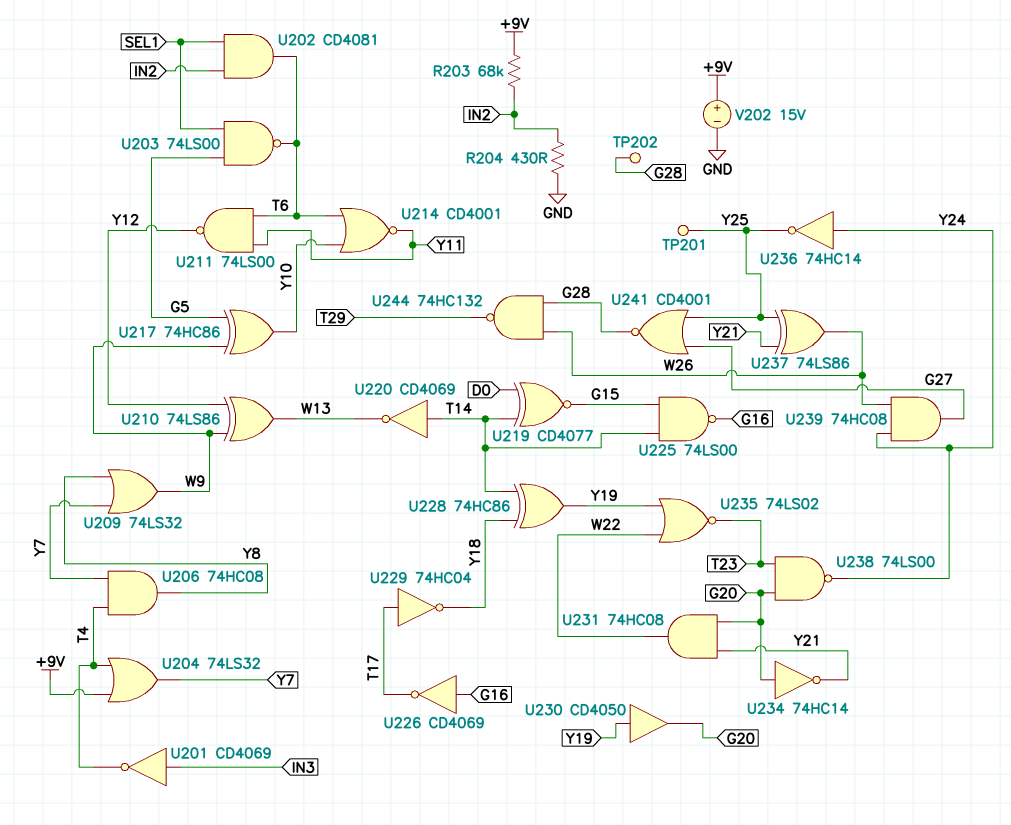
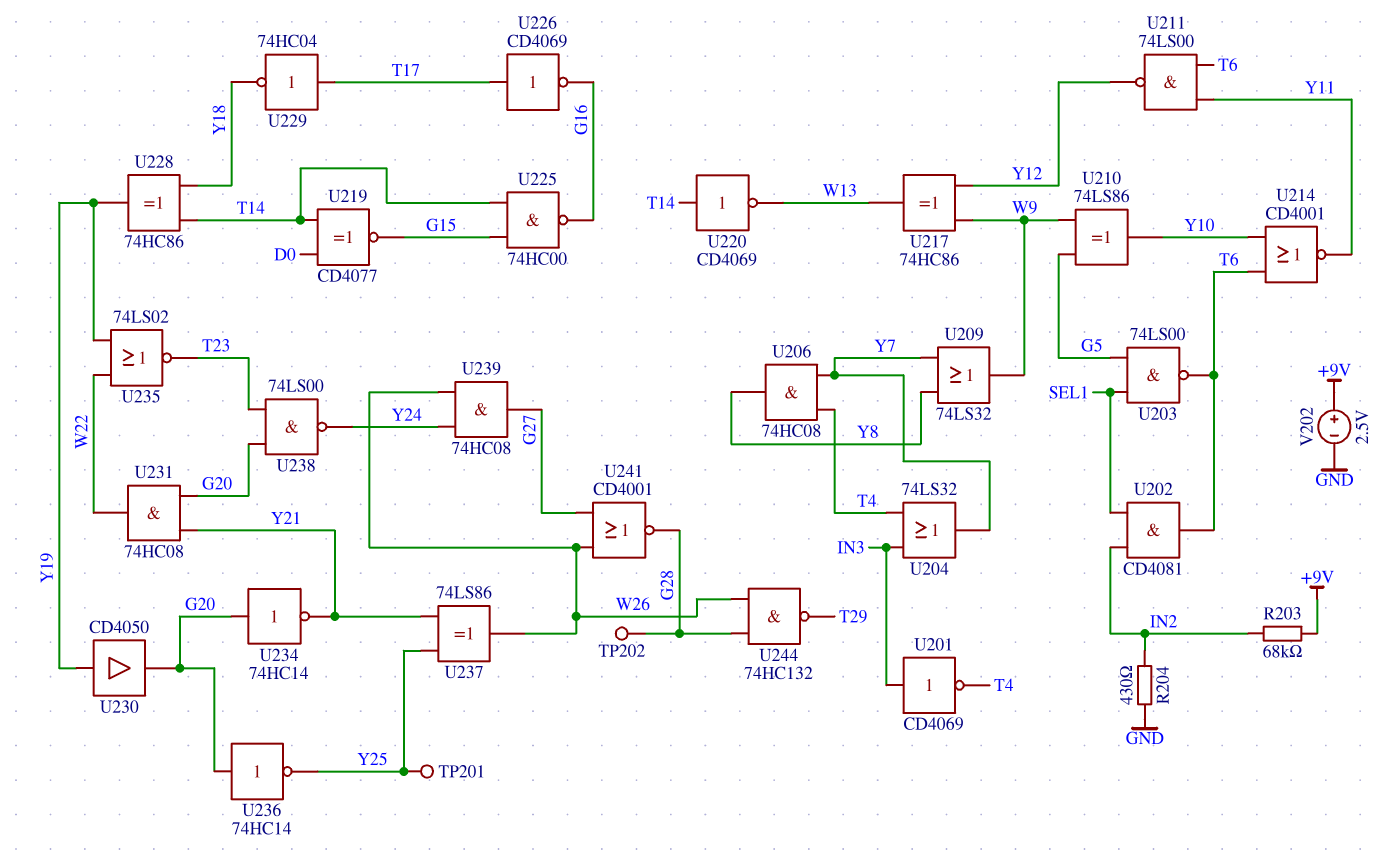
U204: OR 74LS32 (in +9V, in T4, out Y7) -> OR 74LS32 (in IN3, in T4, out Y7)
U210: XOR 74LS86 (in W9, in Y12, out W13) -> XOR 74LS86 (in G5, in W9, out Y10)
U217: XOR 74HC86 (in G5, in W9, out Y10) -> XOR 74HC86 (in W9, in Y12, out W13)
U225: NAND 74LS00 (in G15, in T14, out G16) -> NAND 74HC00 (in G15, in T14, out G16)
U226: NOT CD4069 (in G16, out T17) -> NOT CD4069 (in T17, out G16)
U236: NOT 74HC14 (in Y24, out Y25) -> NOT 74HC14 (in G20, out Y25)
U241: NOR CD4001 (in G27, in Y25, out G28) -> NOR CD4001 (in G27, in W26, out G28)
V202: 15V (plus +9V, minus GND) -> 2.5V (plus +9V, minus GND)

